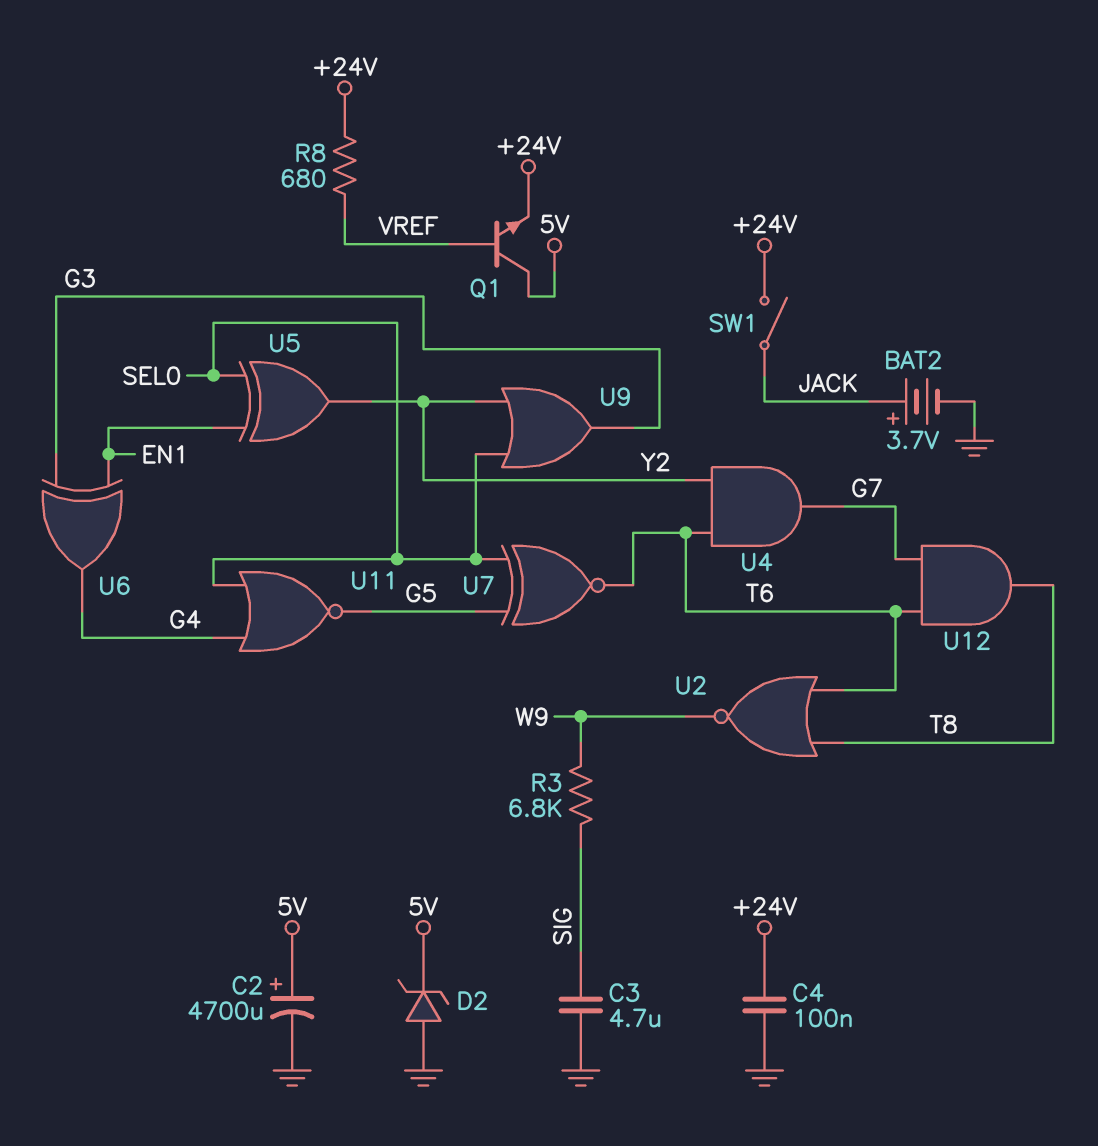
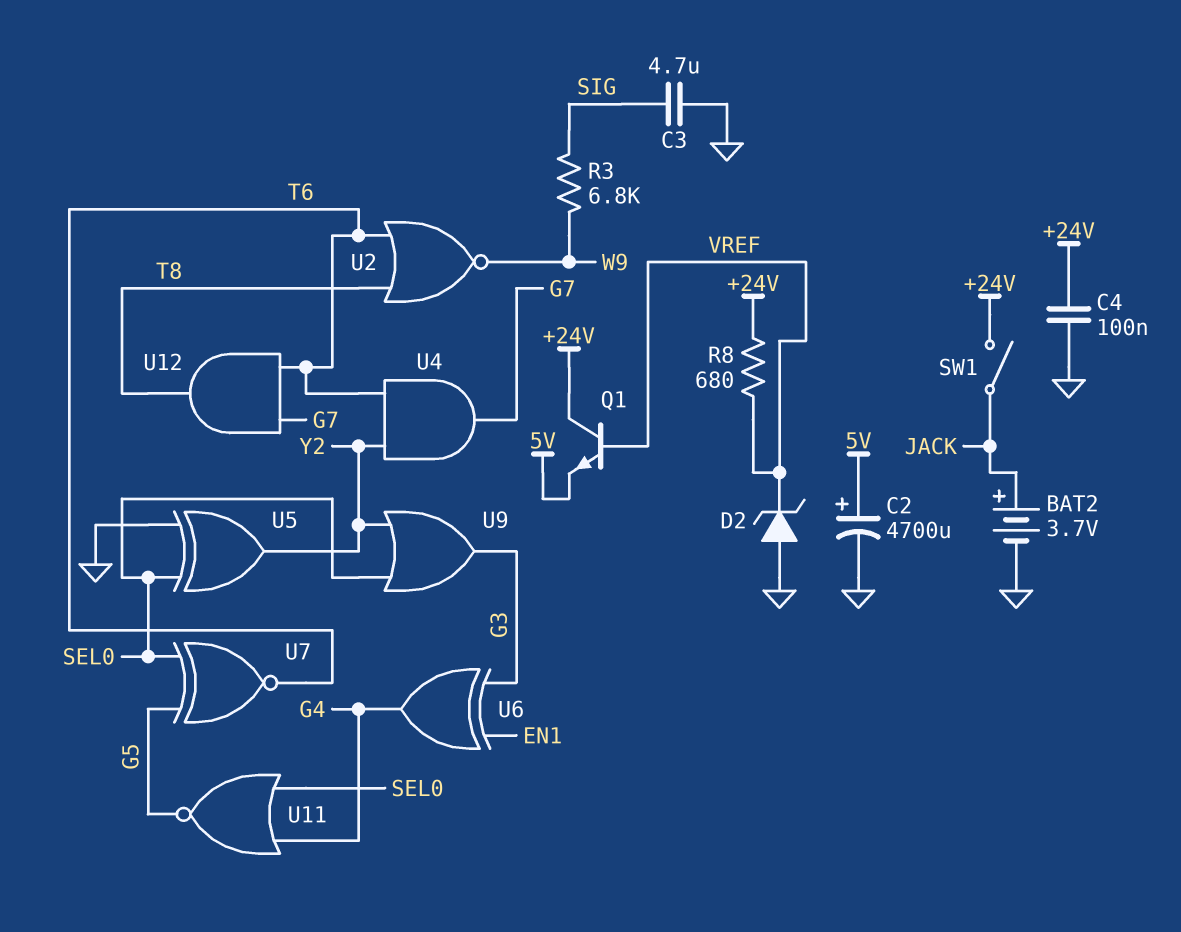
D2: zener (A GND, K 5V) -> zener (A GND, K VREF)
Q1: NPN (B VREF, C 5V, E +24V) -> NPN (B VREF, C +24V, E 5V)
U5: XOR (in EN1, in SEL0, out Y2) -> XOR (in GND, in SEL0, out Y2)

